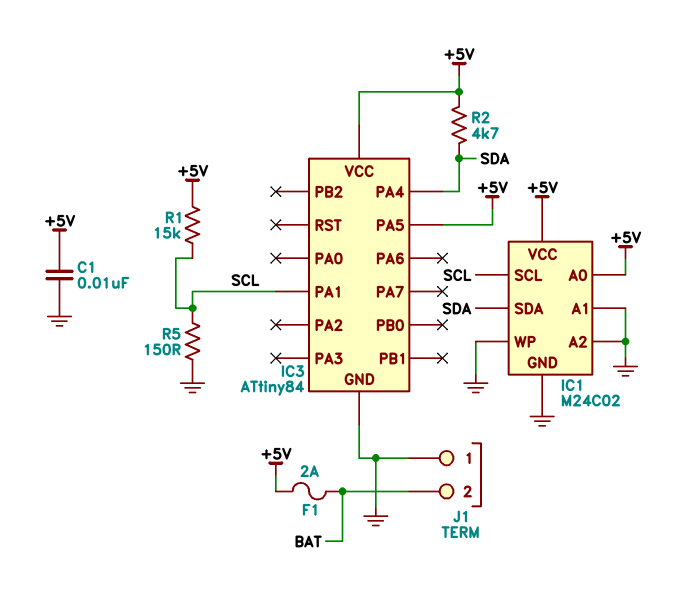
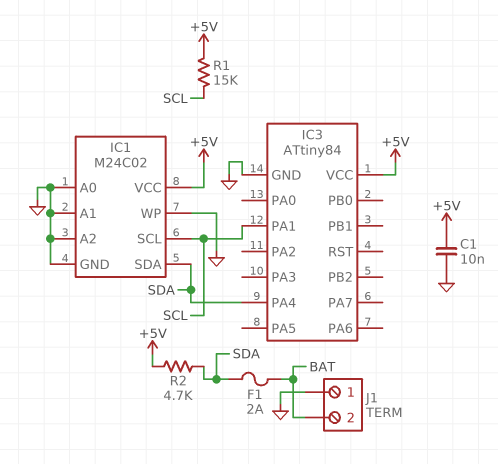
F1: 2A (+5V, BAT) -> 2A (BAT, SDA)
IC1 pin A0: +5V -> GND
IC3 pin PA5: +5V -> none
R5: 150 (GND, SCL) -> none

